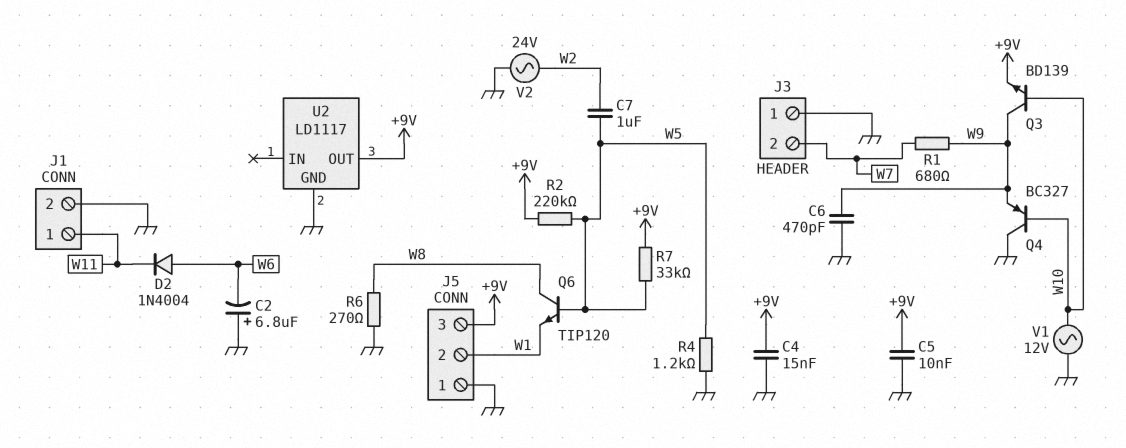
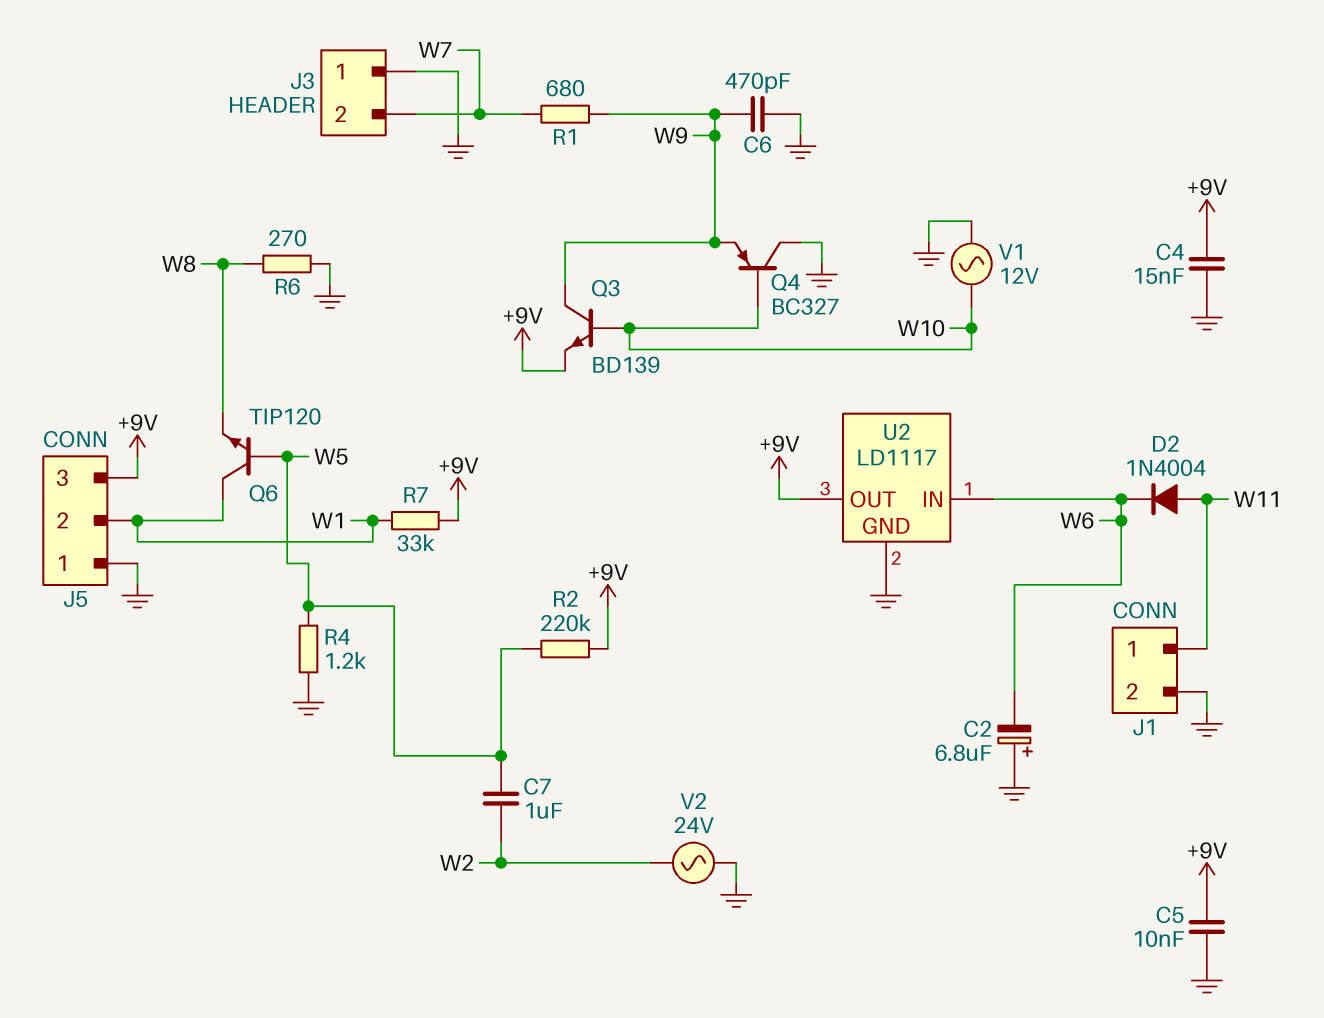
D2: diode 1N4004 (A W6, K W11) -> diode 1N4004 (A W11, K W6)
Q6: NPN TIP120 (B W5, C W8, E W1) -> NPN TIP120 (B W5, C W1, E W8)
R7: 33k (+9V, W5) -> 33k (+9V, W1)
U2 pin IN: none -> W6

